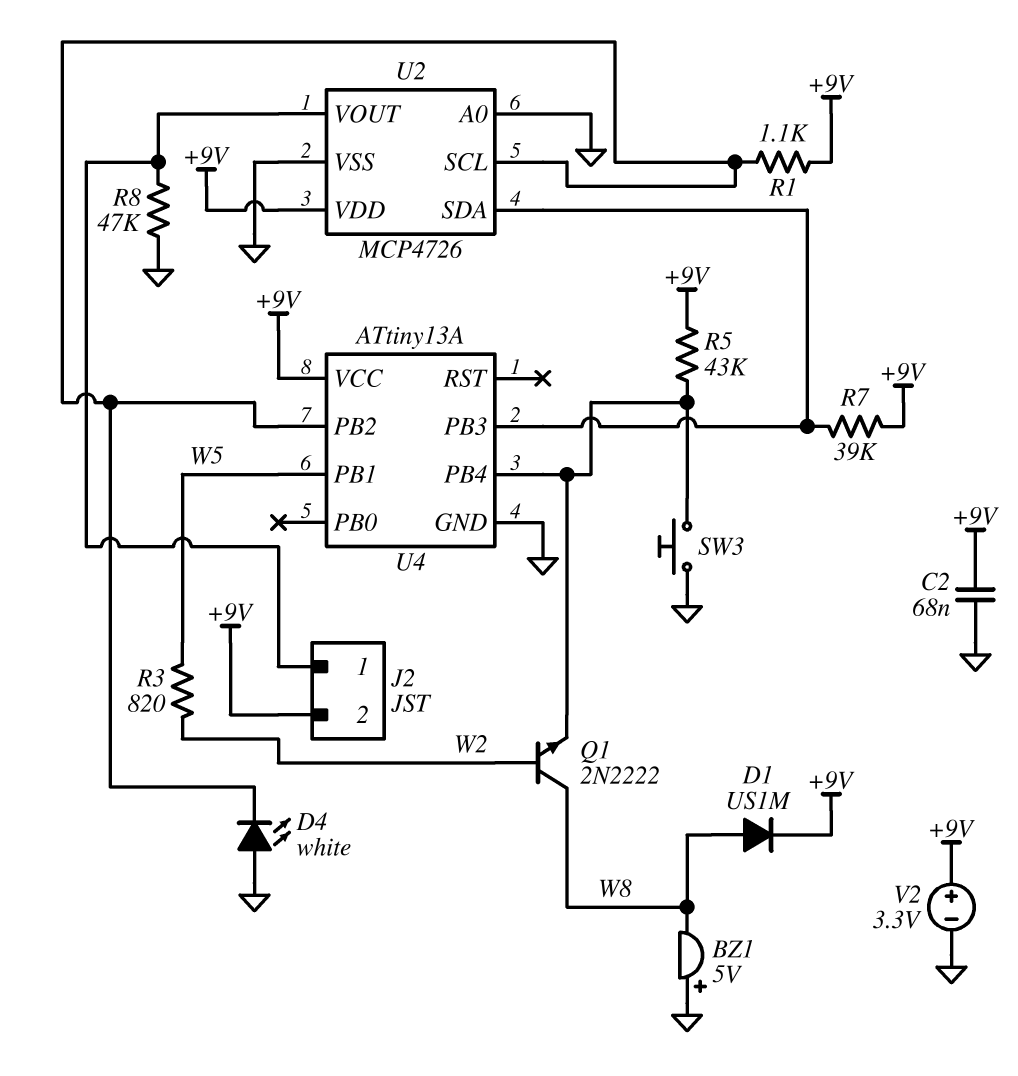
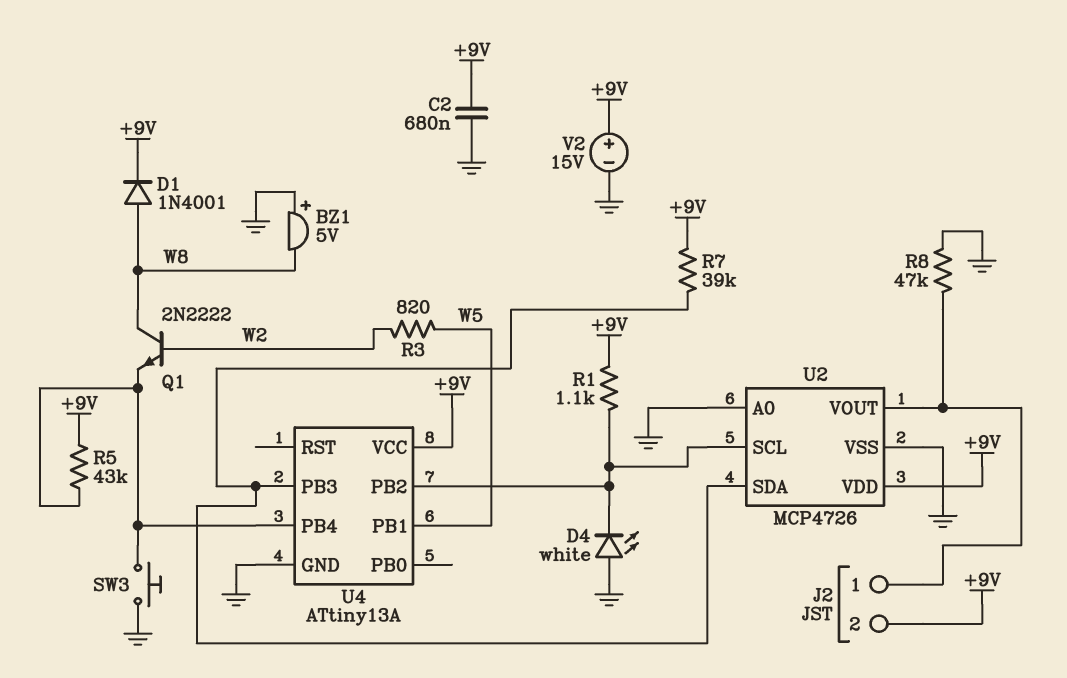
C2: 68nF (+9V, GND) -> 680nF (+9V, GND)
D1: diode US1M (A W8, K +9V) -> diode 1N4001 (A W8, K +9V)
V2: 3.3V (plus +9V, minus GND) -> 15V (plus +9V, minus GND)

